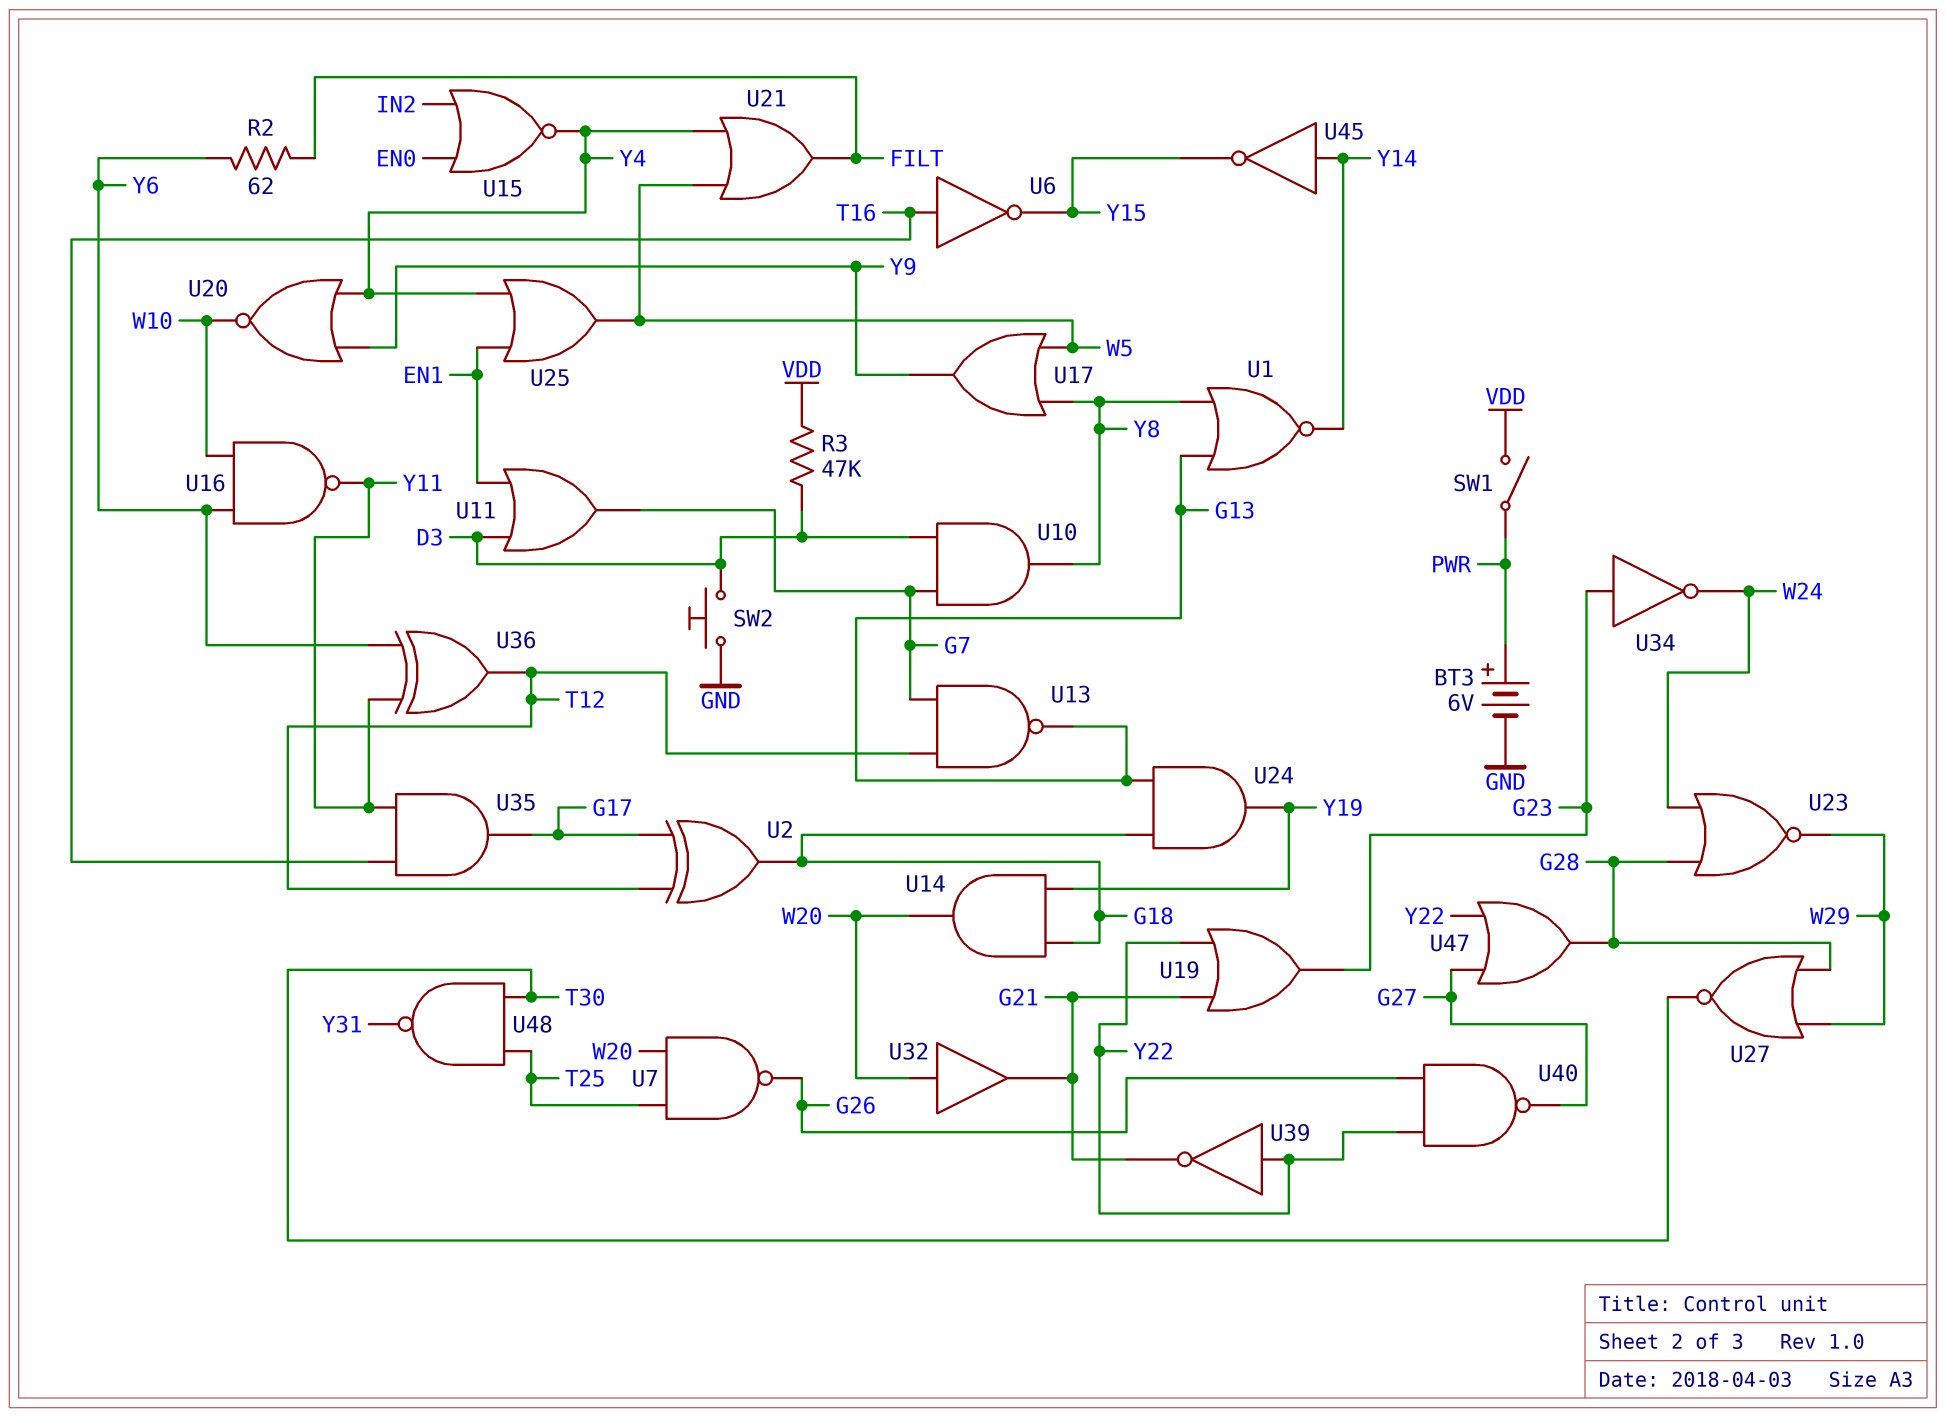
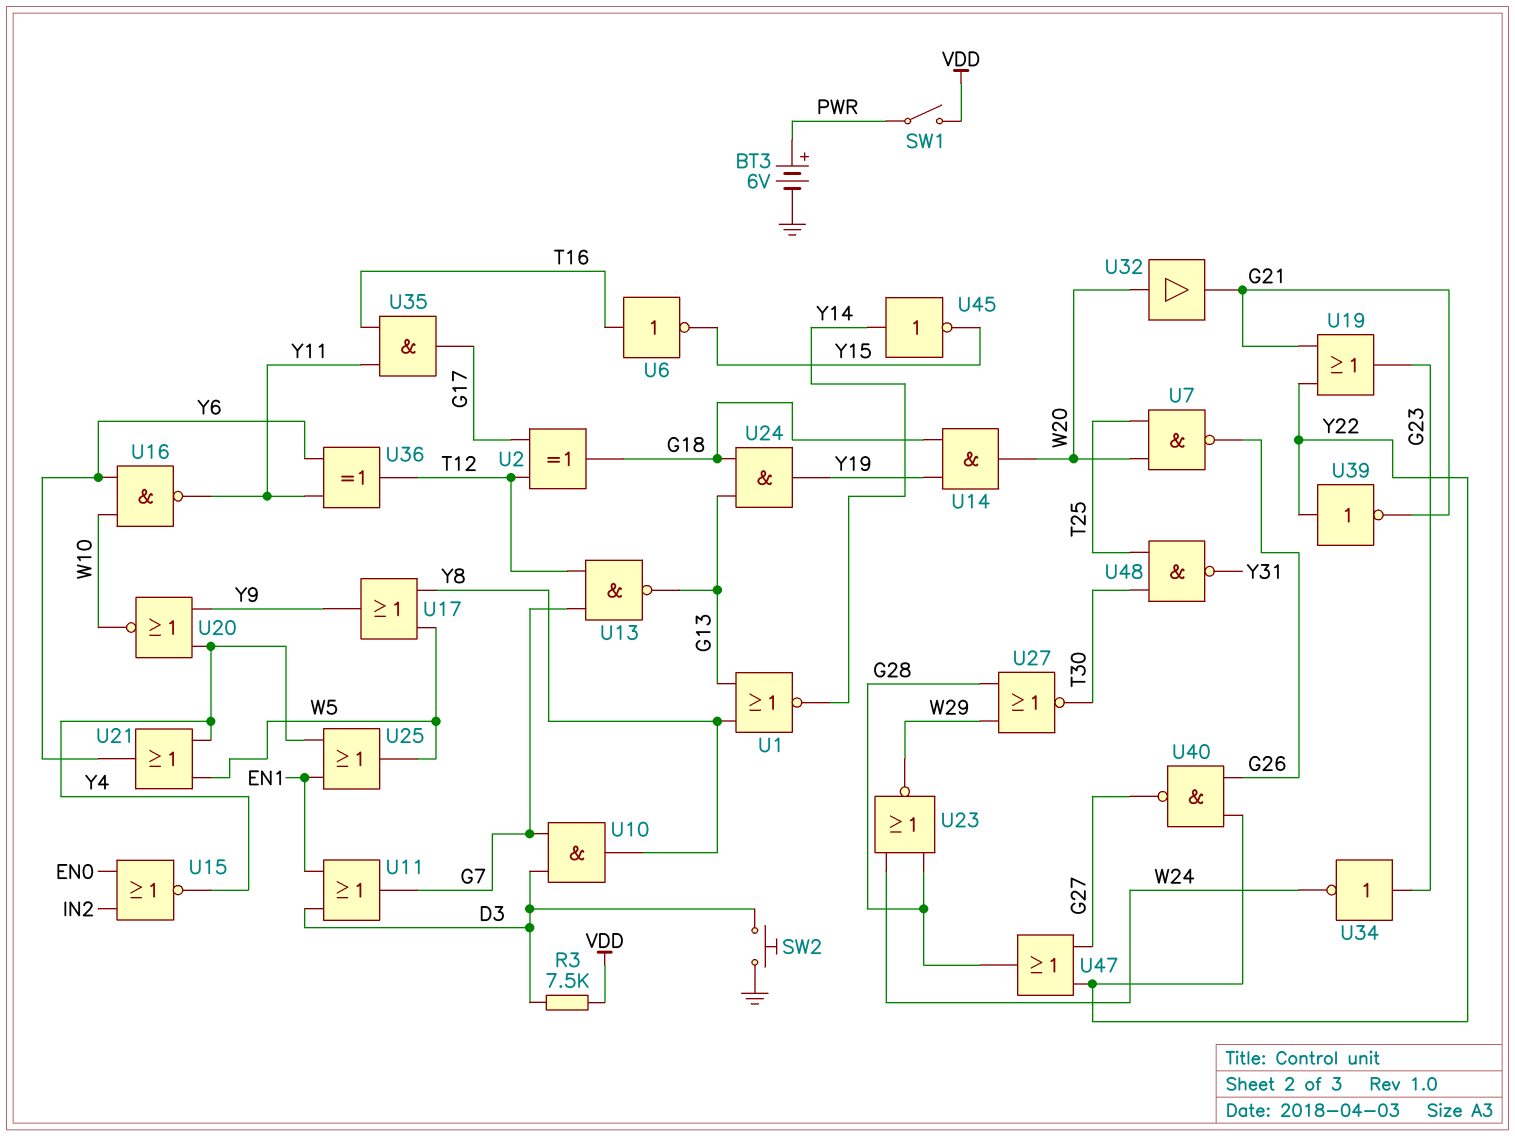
R2: 62 (FILT, Y6) -> none
R3: 47k (D3, VDD) -> 7.5k (D3, VDD)
U21: OR (in W5, in Y4, out FILT) -> OR (in W5, in Y4, out Y6)

